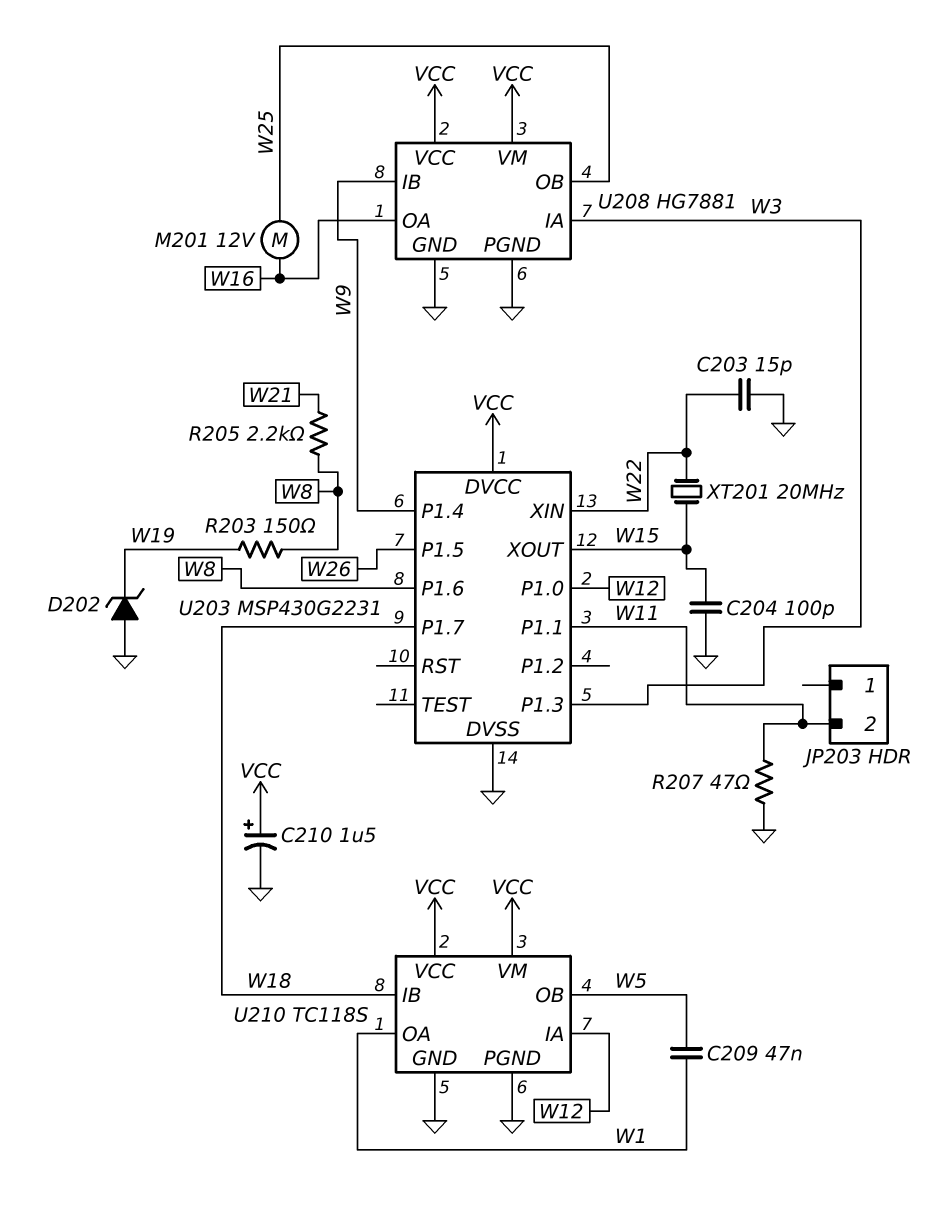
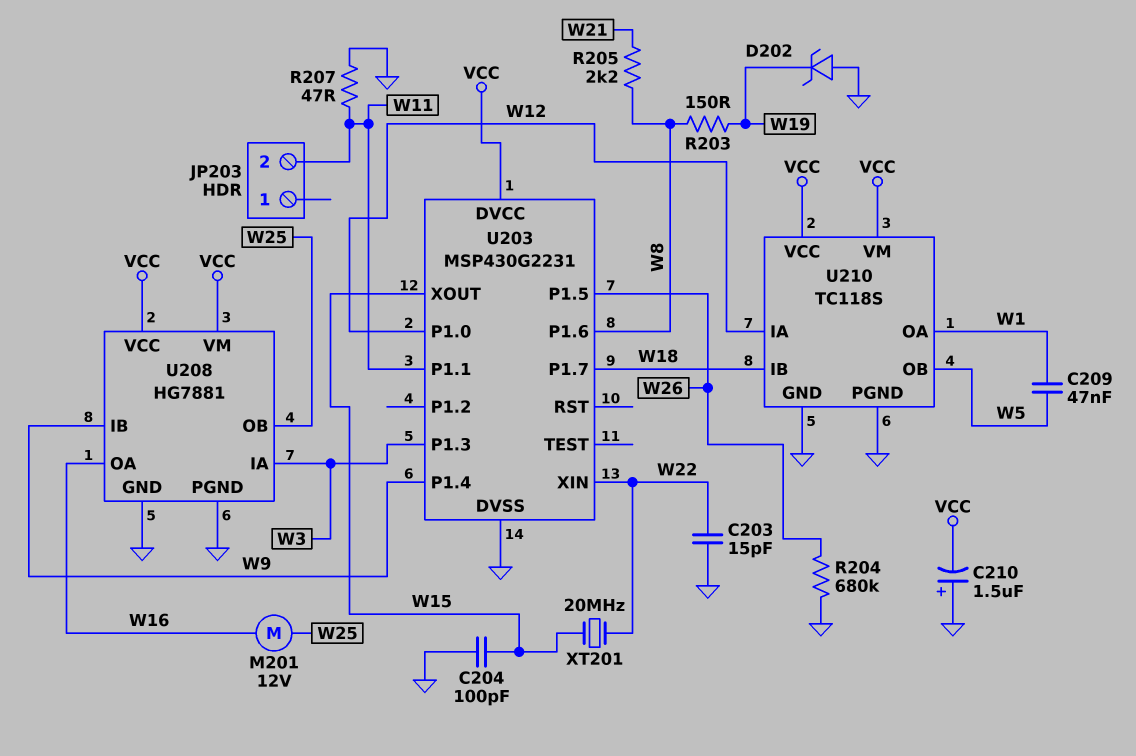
C210: 1.5uF (plus VCC, minus GND) -> 1.5uF (plus GND, minus VCC)
R204: none -> 680k (GND, W26)

